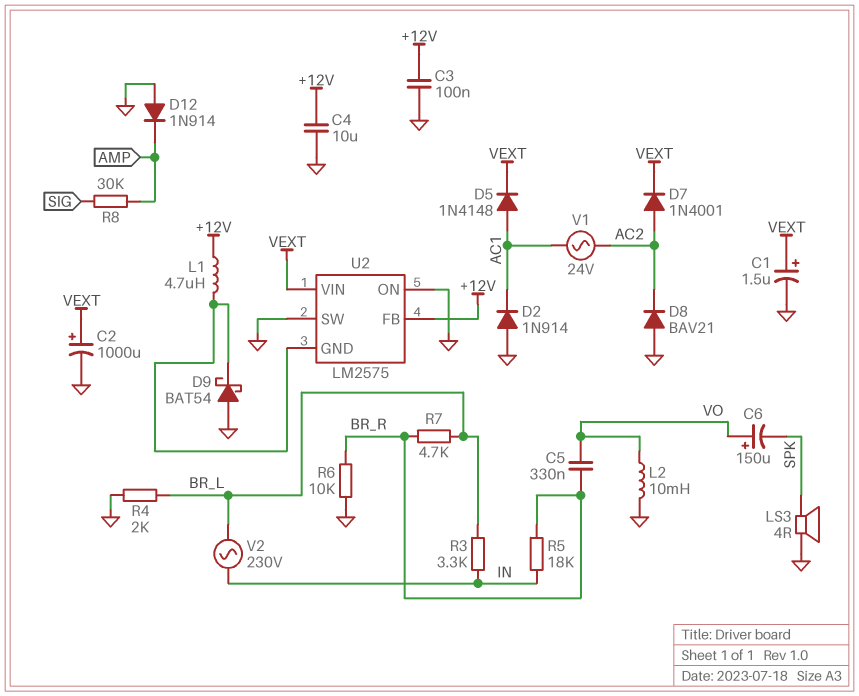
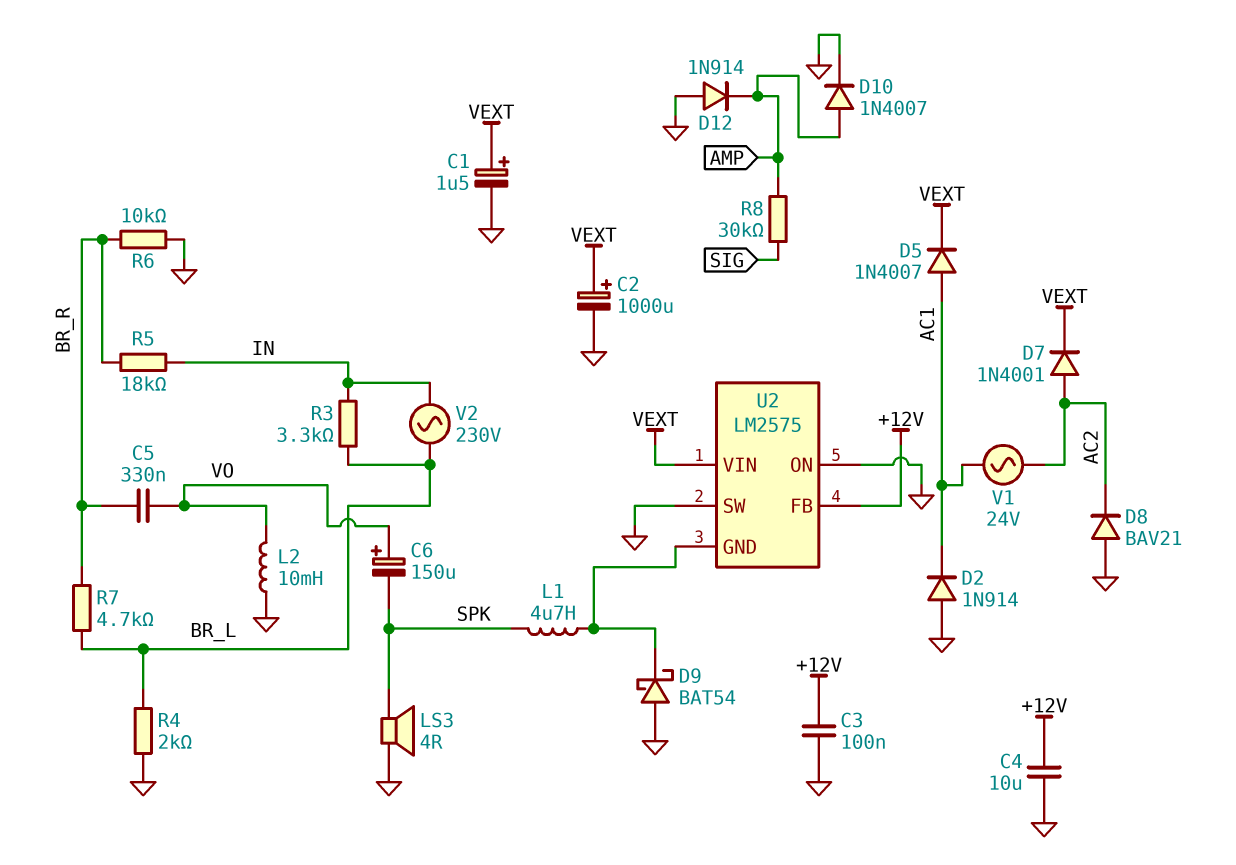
D5: diode 1N4148 (A AC1, K VEXT) -> diode 1N4007 (A AC1, K VEXT)
D10: none -> diode 1N4007 (A AMP, K GND)
L1: 4.7uH (+12V, U2/GND) -> 4.7uH (SPK, U2/GND)

